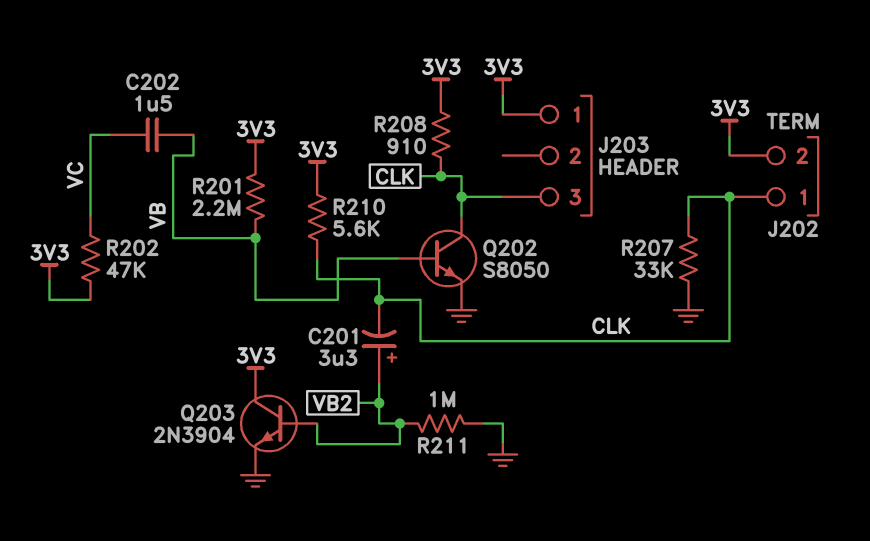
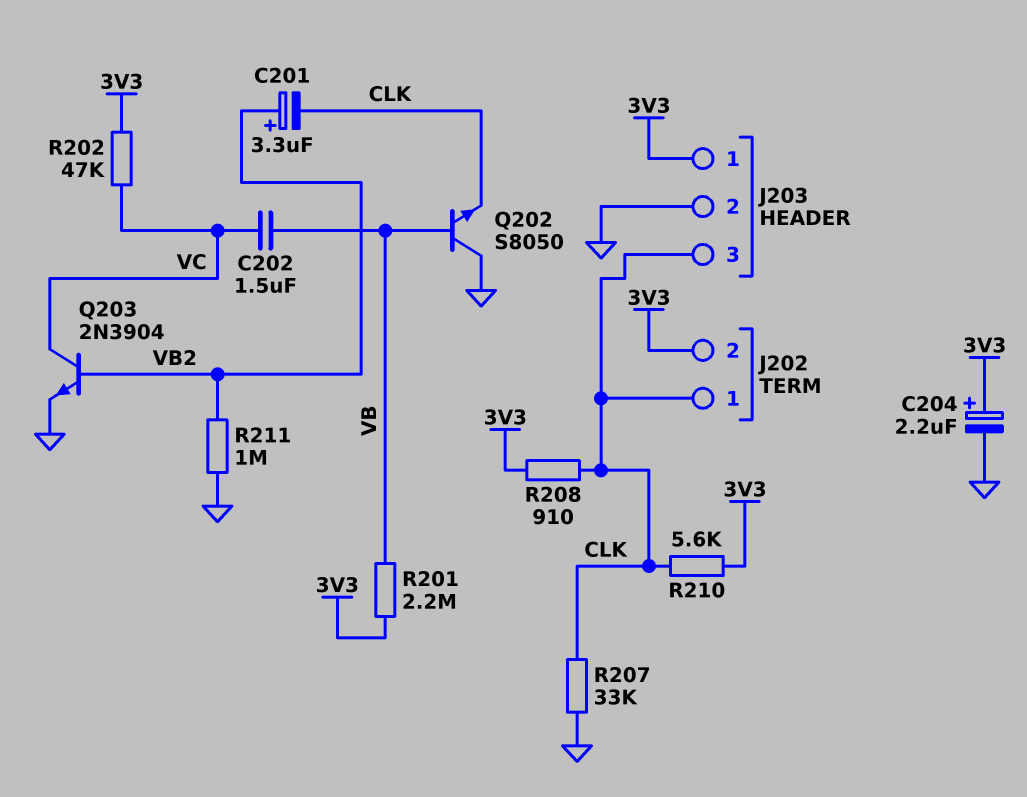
C204: none -> 2.2uF (plus 3V3, minus GND)
J203 pin 2: none -> GND
Q202: NPN S8050 (B VB, C CLK, E GND) -> NPN S8050 (B VB, C GND, E CLK)
Q203: NPN 2N3904 (B VB2, C 3V3, E GND) -> NPN 2N3904 (B VB2, C VC, E GND)

